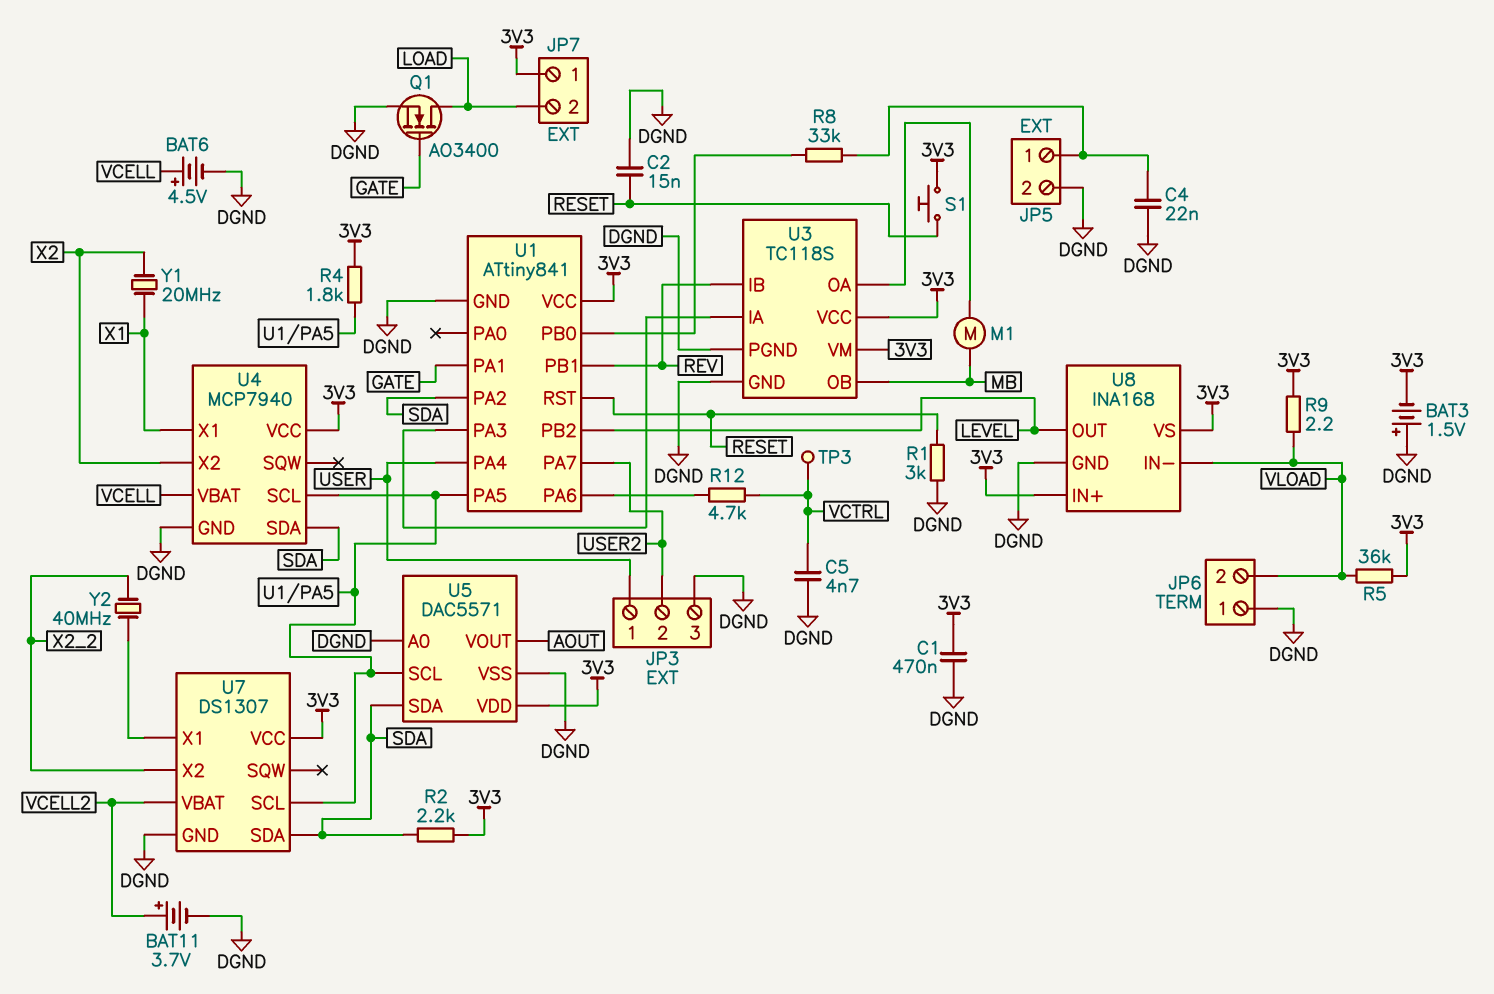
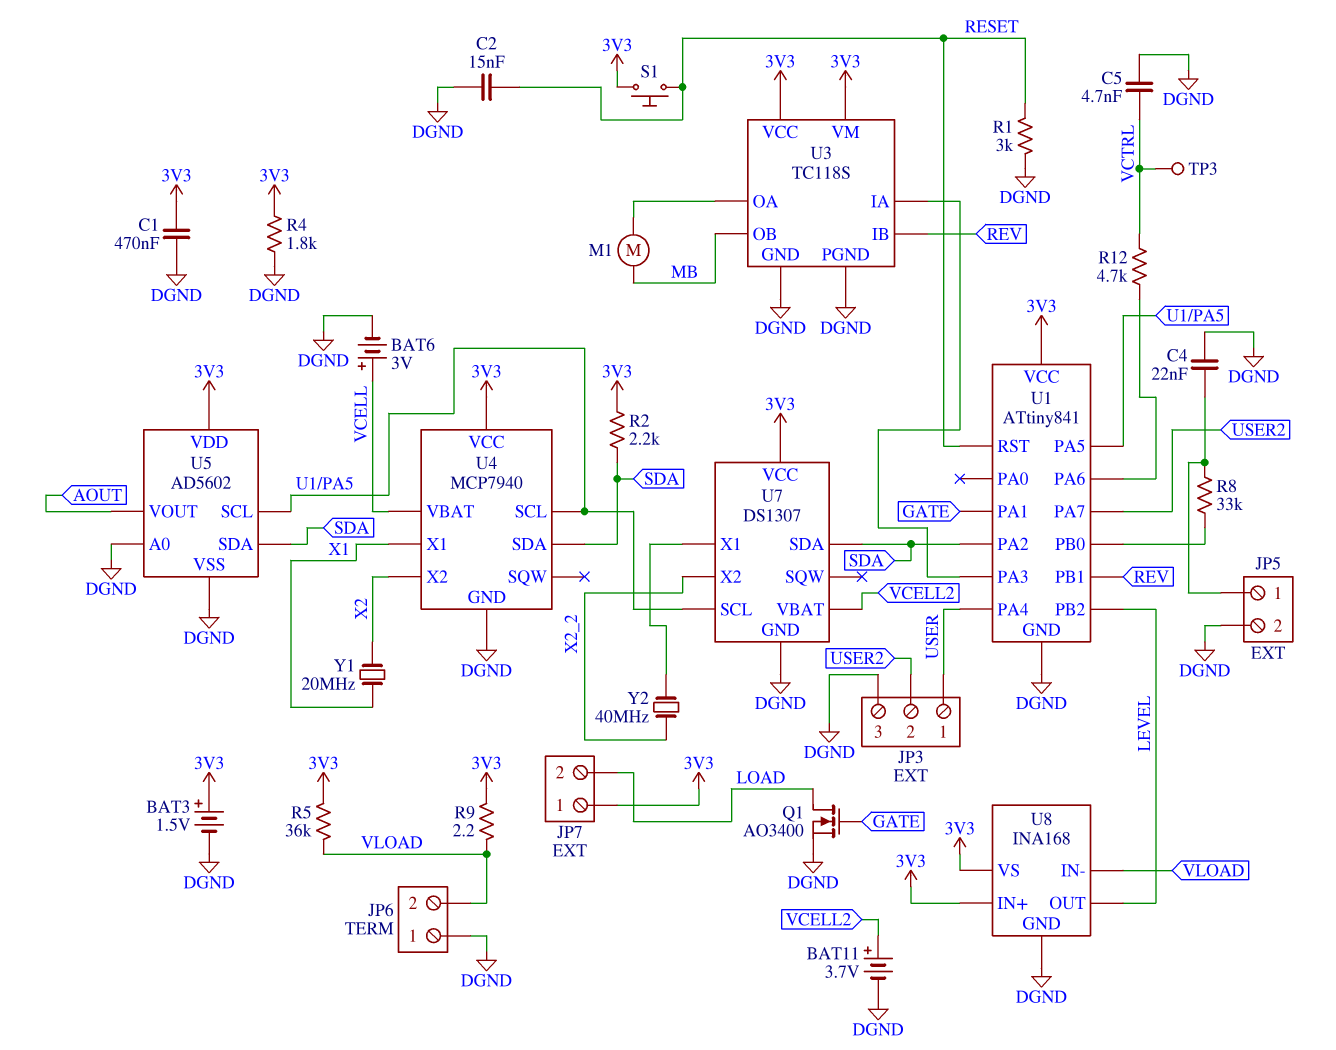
BAT3: 1.5V (plus DGND, minus 3V3) -> 1.5V (plus 3V3, minus DGND)
BAT6: 4.5V (plus VCELL, minus DGND) -> 3V (plus VCELL, minus DGND)
R4: 1.8k (3V3, U1/PA5) -> 1.8k (3V3, DGND)
U5: DAC5571 -> AD5602

